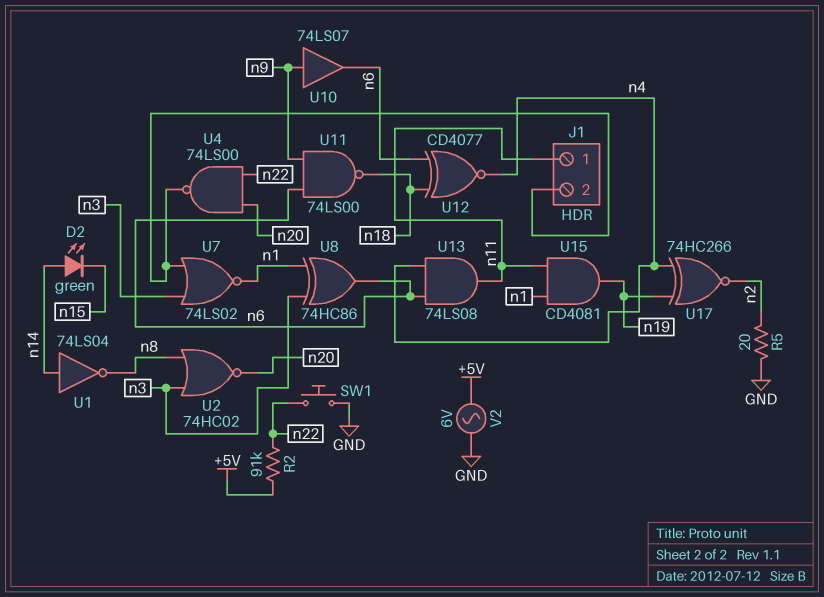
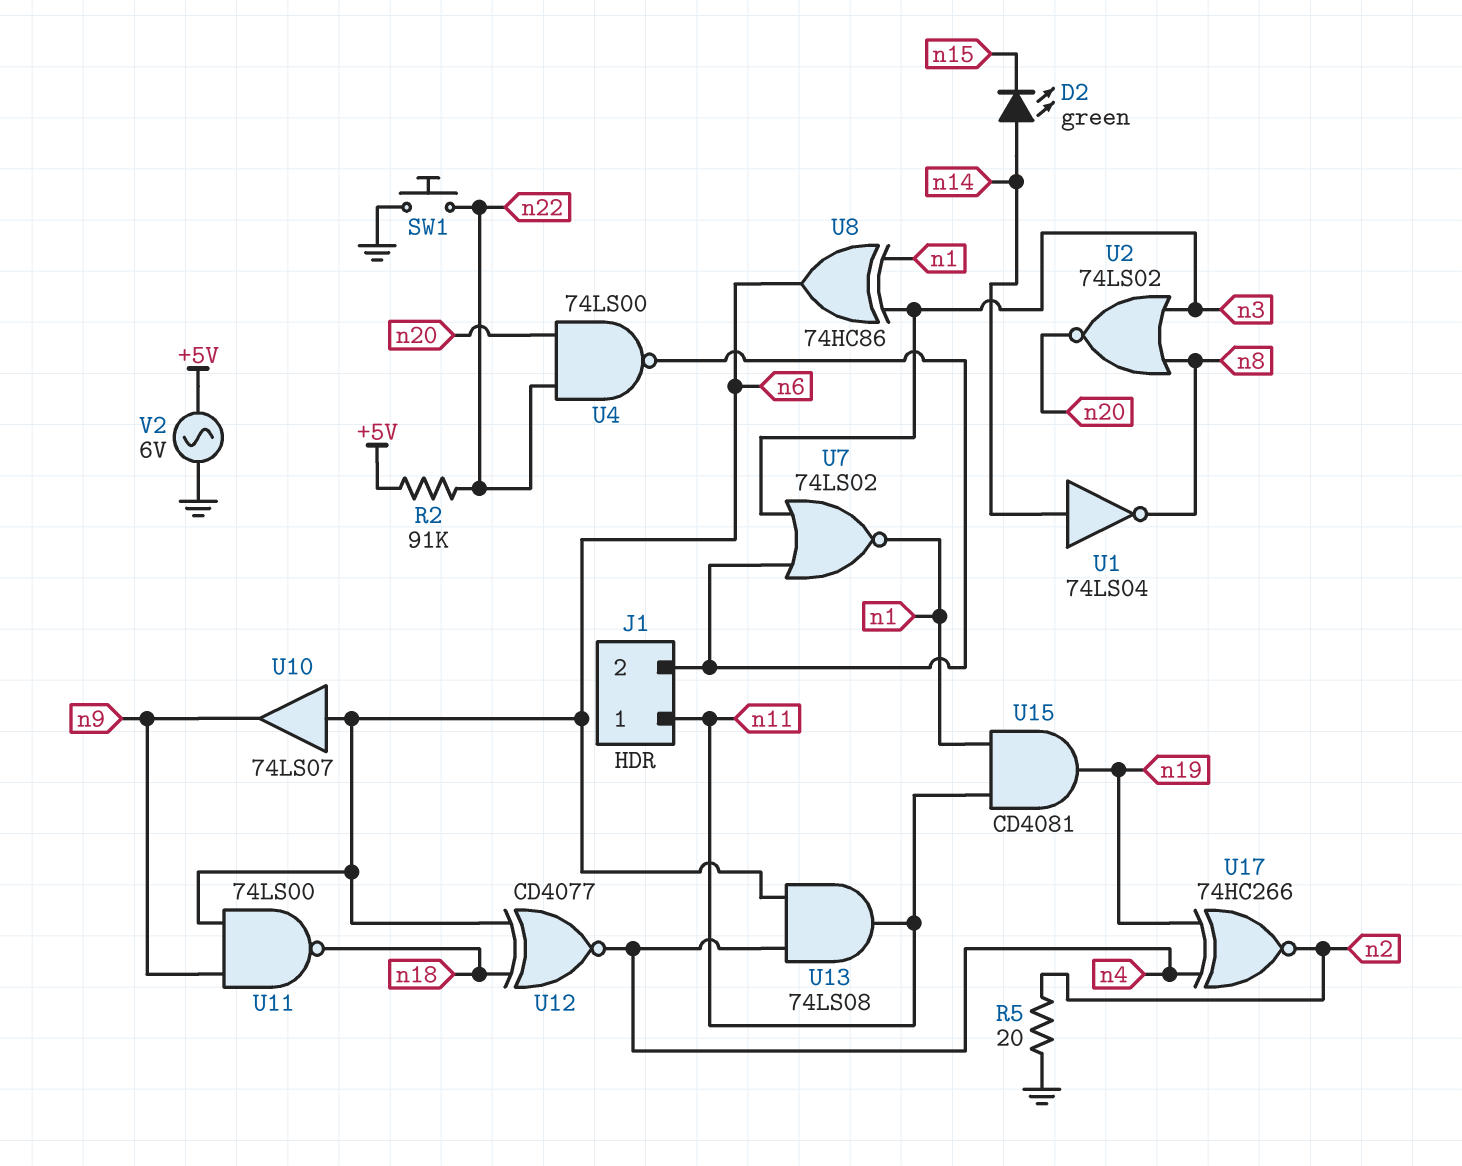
U2: NOR 74HC02 (in n3, in n8, out n20) -> NOR 74LS02 (in n3, in n8, out n20)
U10: buffer 74LS07 (in n9, out n6) -> buffer 74LS07 (in n6, out n9)

